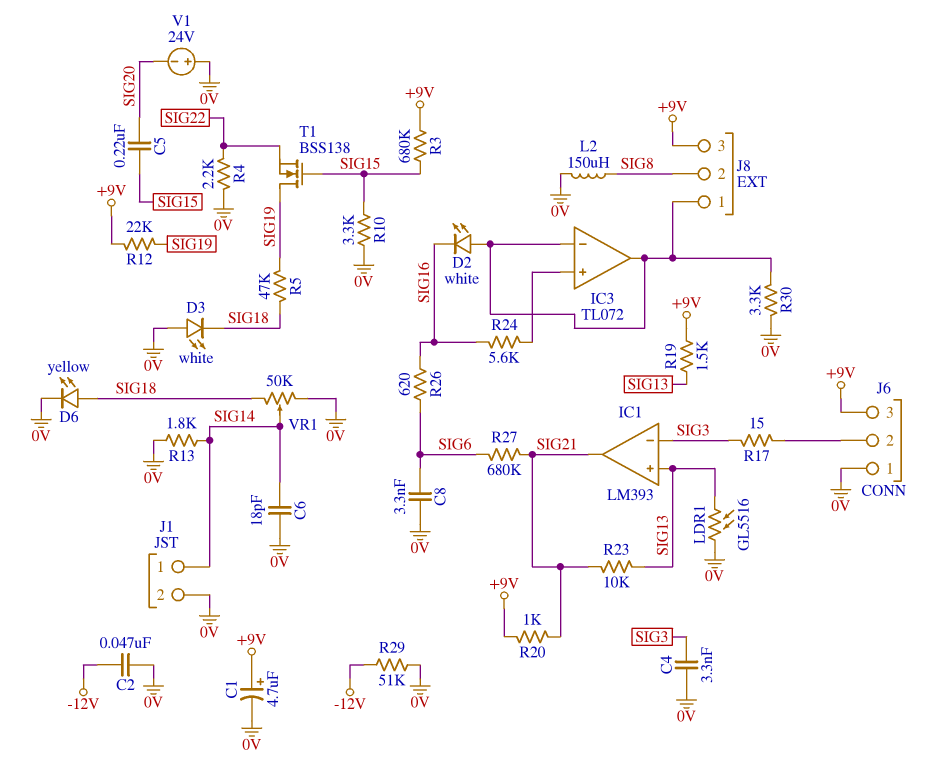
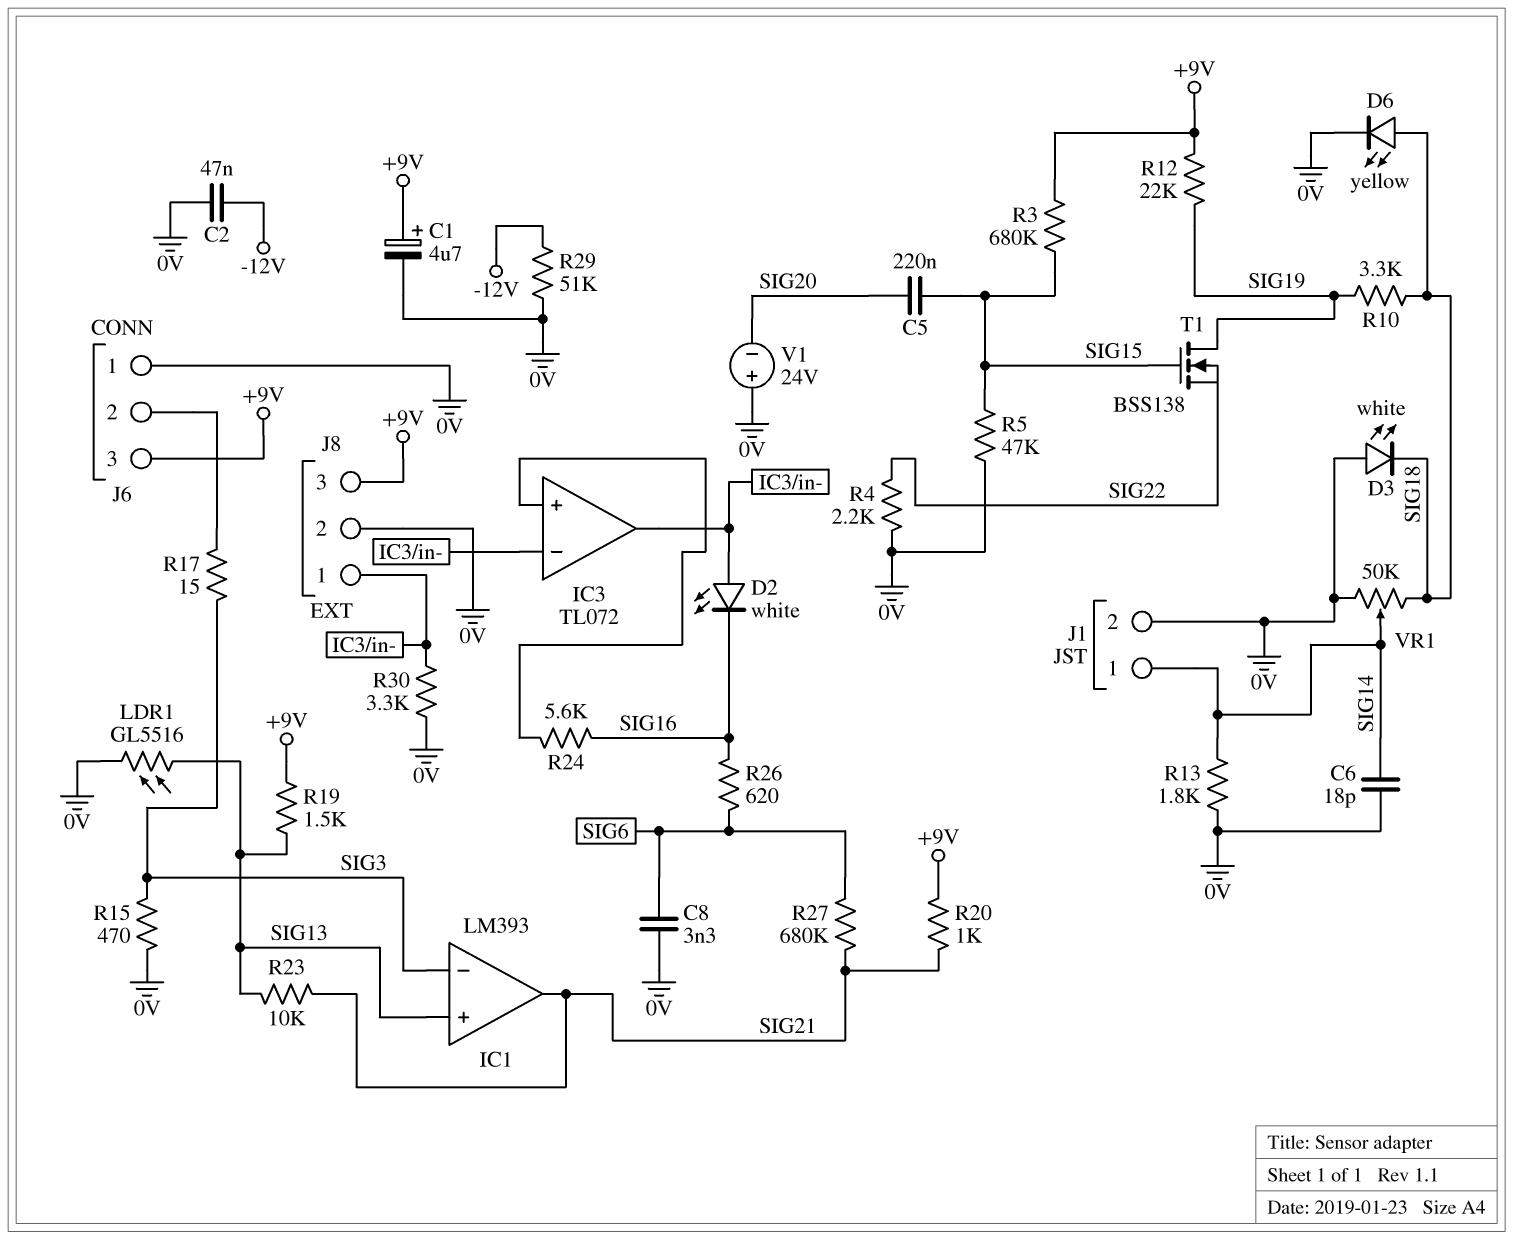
C4: 3.3nF (0V, SIG3) -> none
J8 pin 2: SIG8 -> 0V
L2: 150uH (0V, SIG8) -> none
R5: 47k (SIG18, SIG19) -> 47k (0V, SIG15)
R10: 3.3k (0V, SIG15) -> 3.3k (SIG18, SIG19)
R15: none -> 470 (0V, SIG3)

